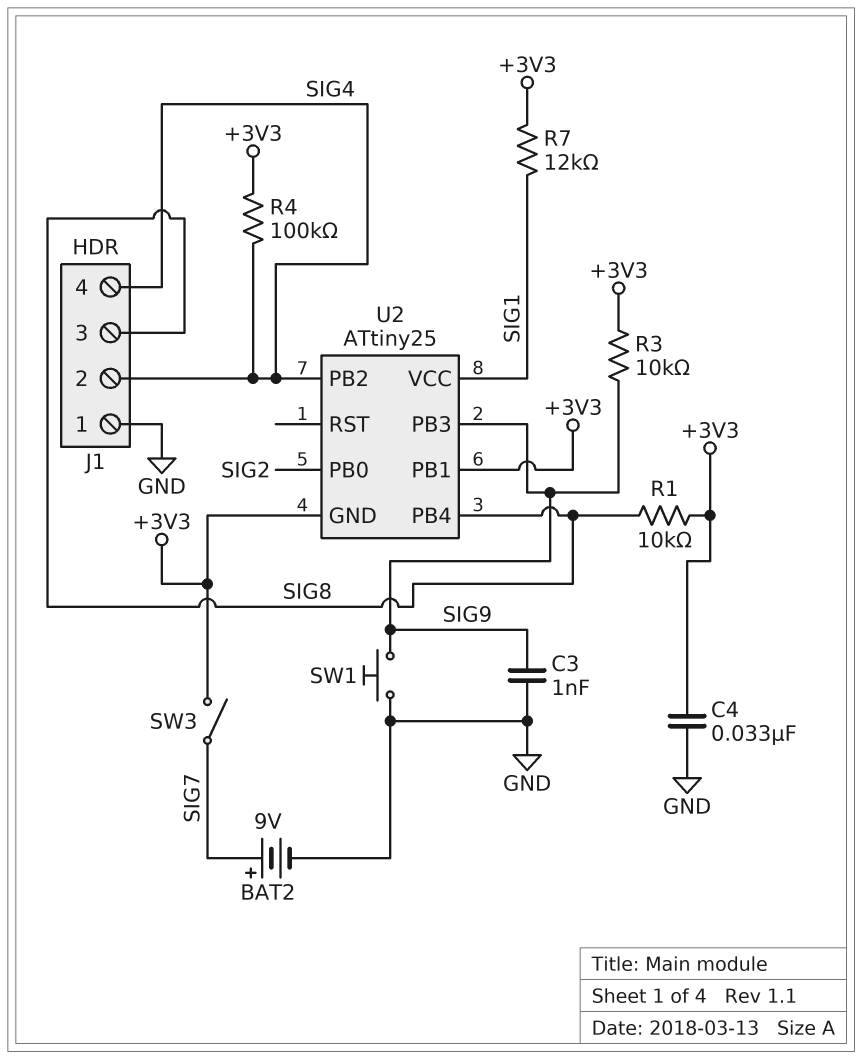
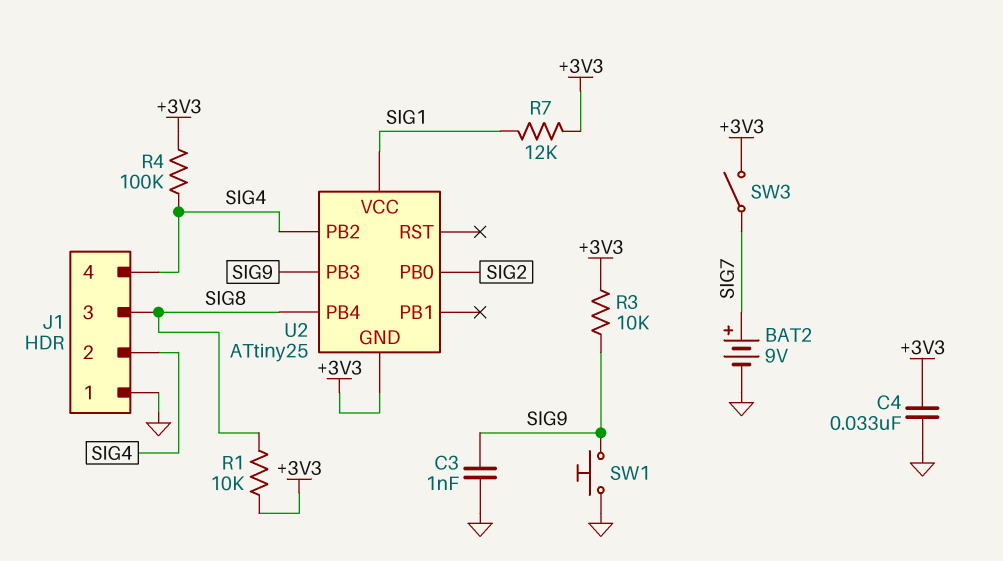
U2 pin PB1: +3V3 -> none

